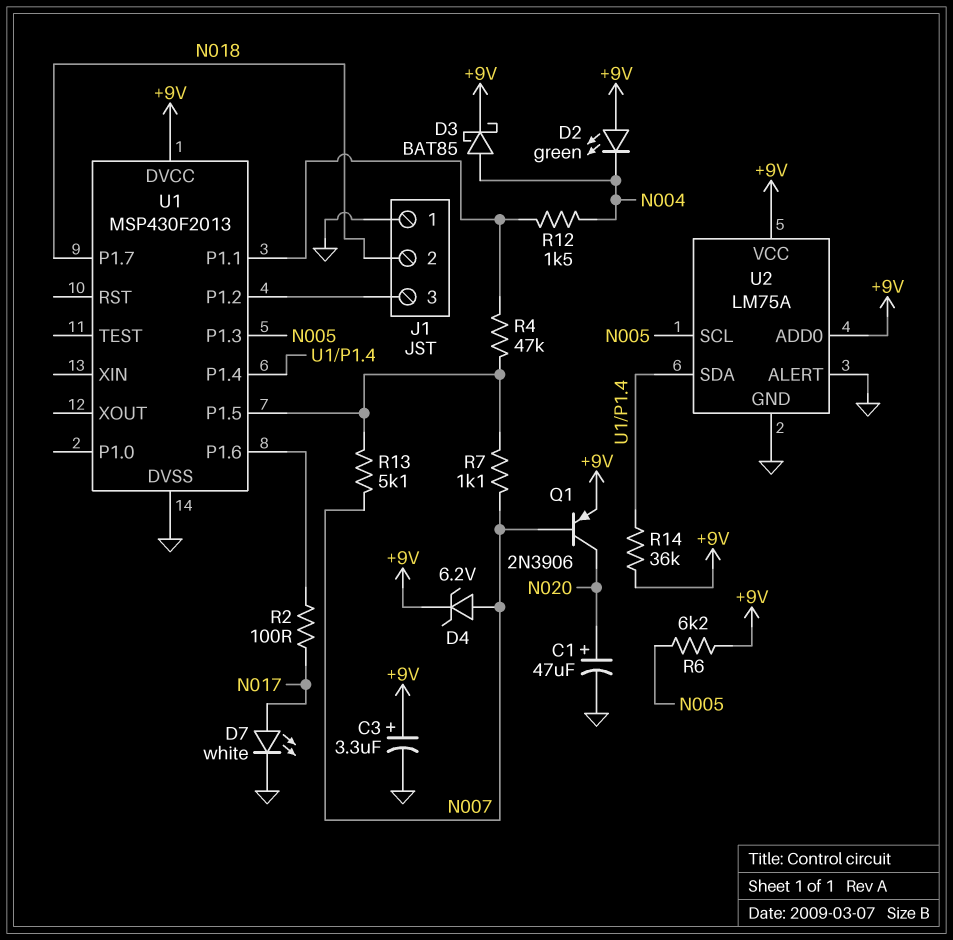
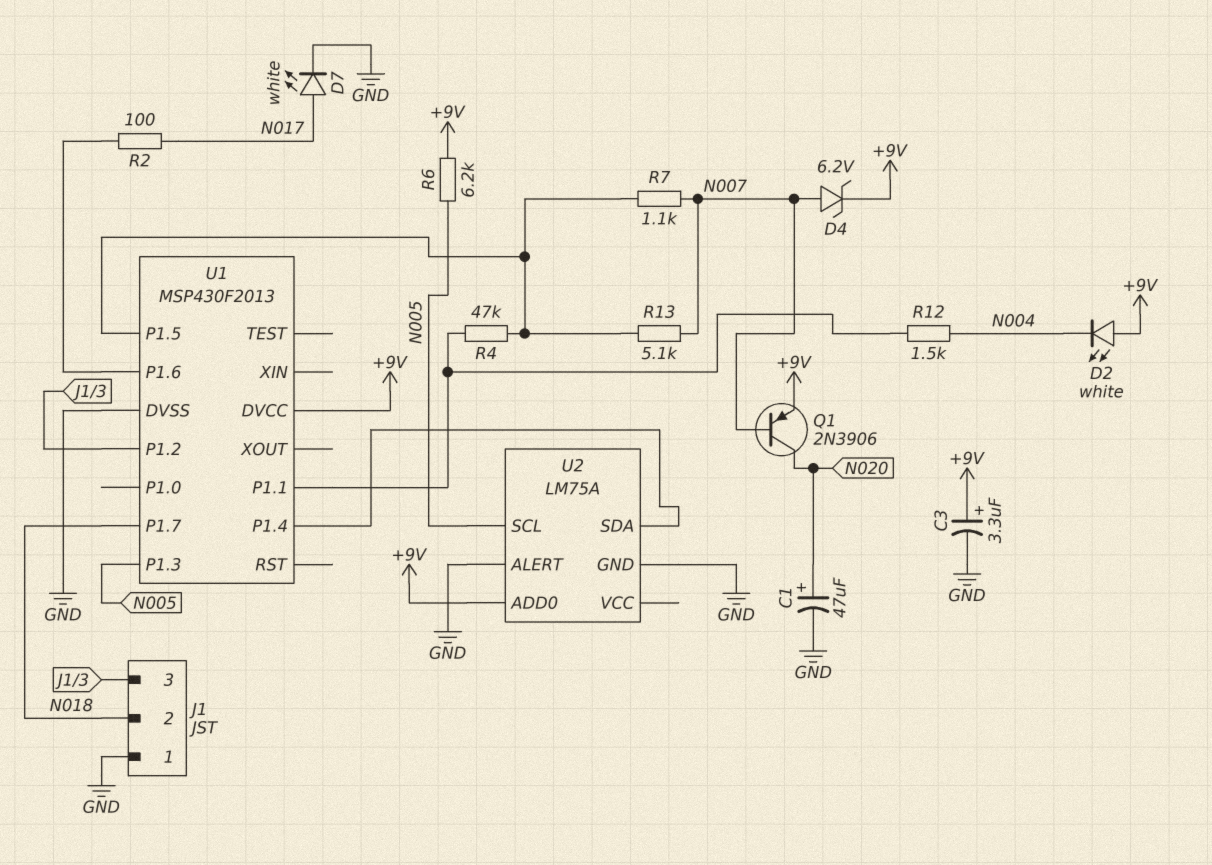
D2: LED green (A +9V, K N004) -> LED white (A +9V, K N004)
D3: schottky BAT85 (A N004, K +9V) -> none
R14: 36k (+9V, U1/P1.4) -> none
U2 pin VCC: +9V -> none

